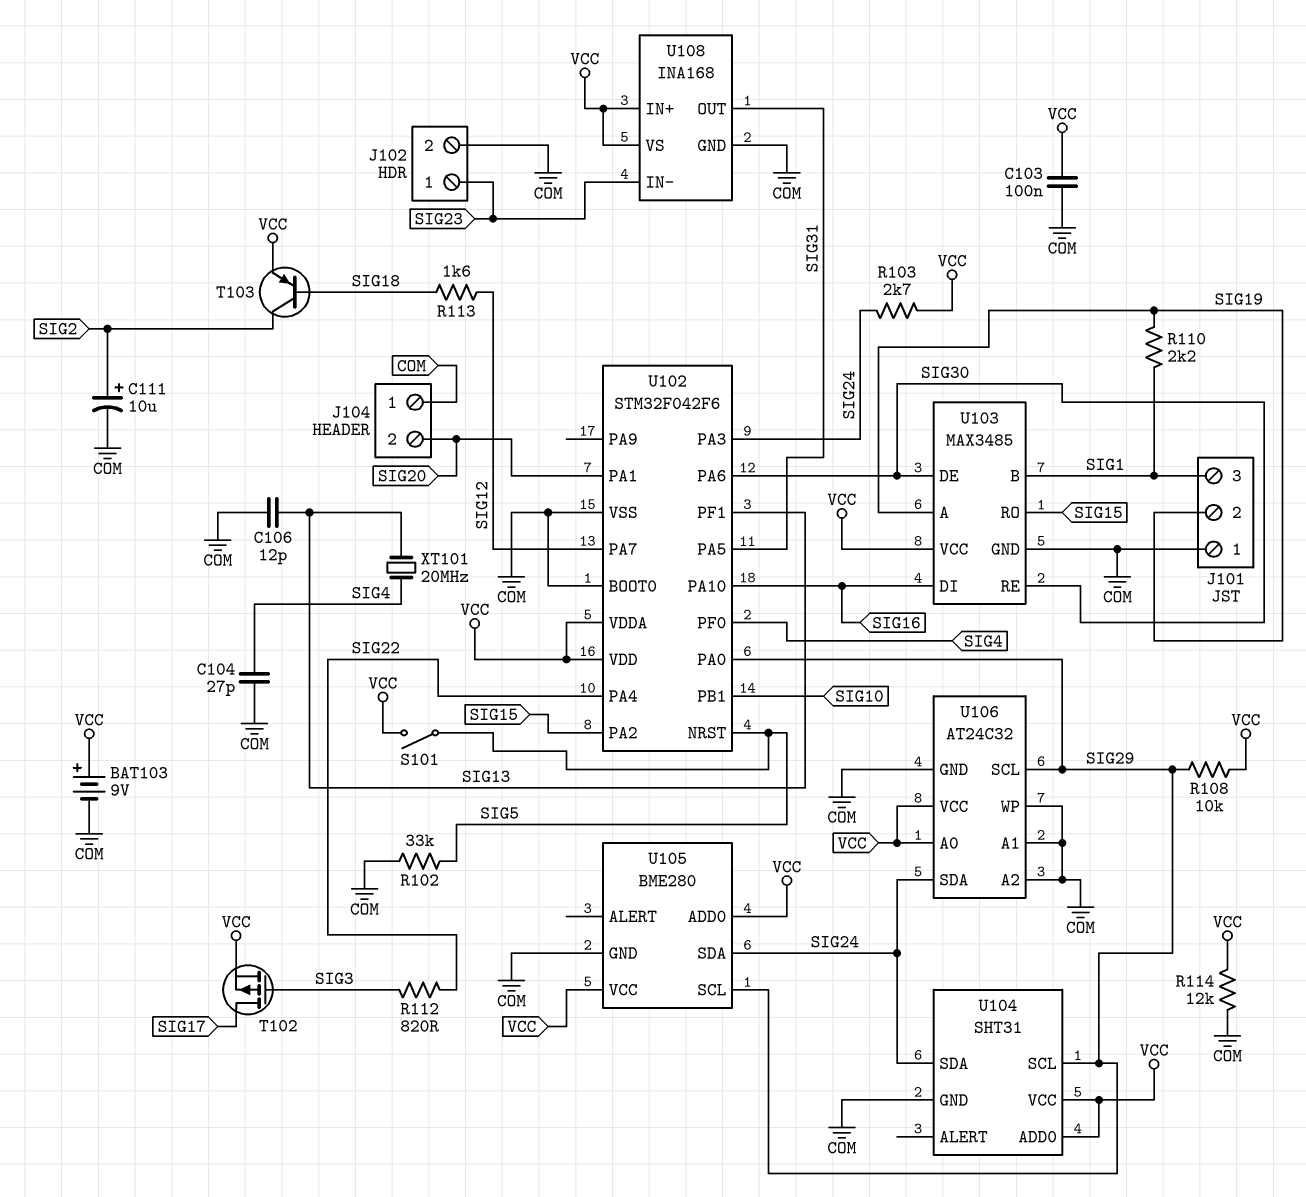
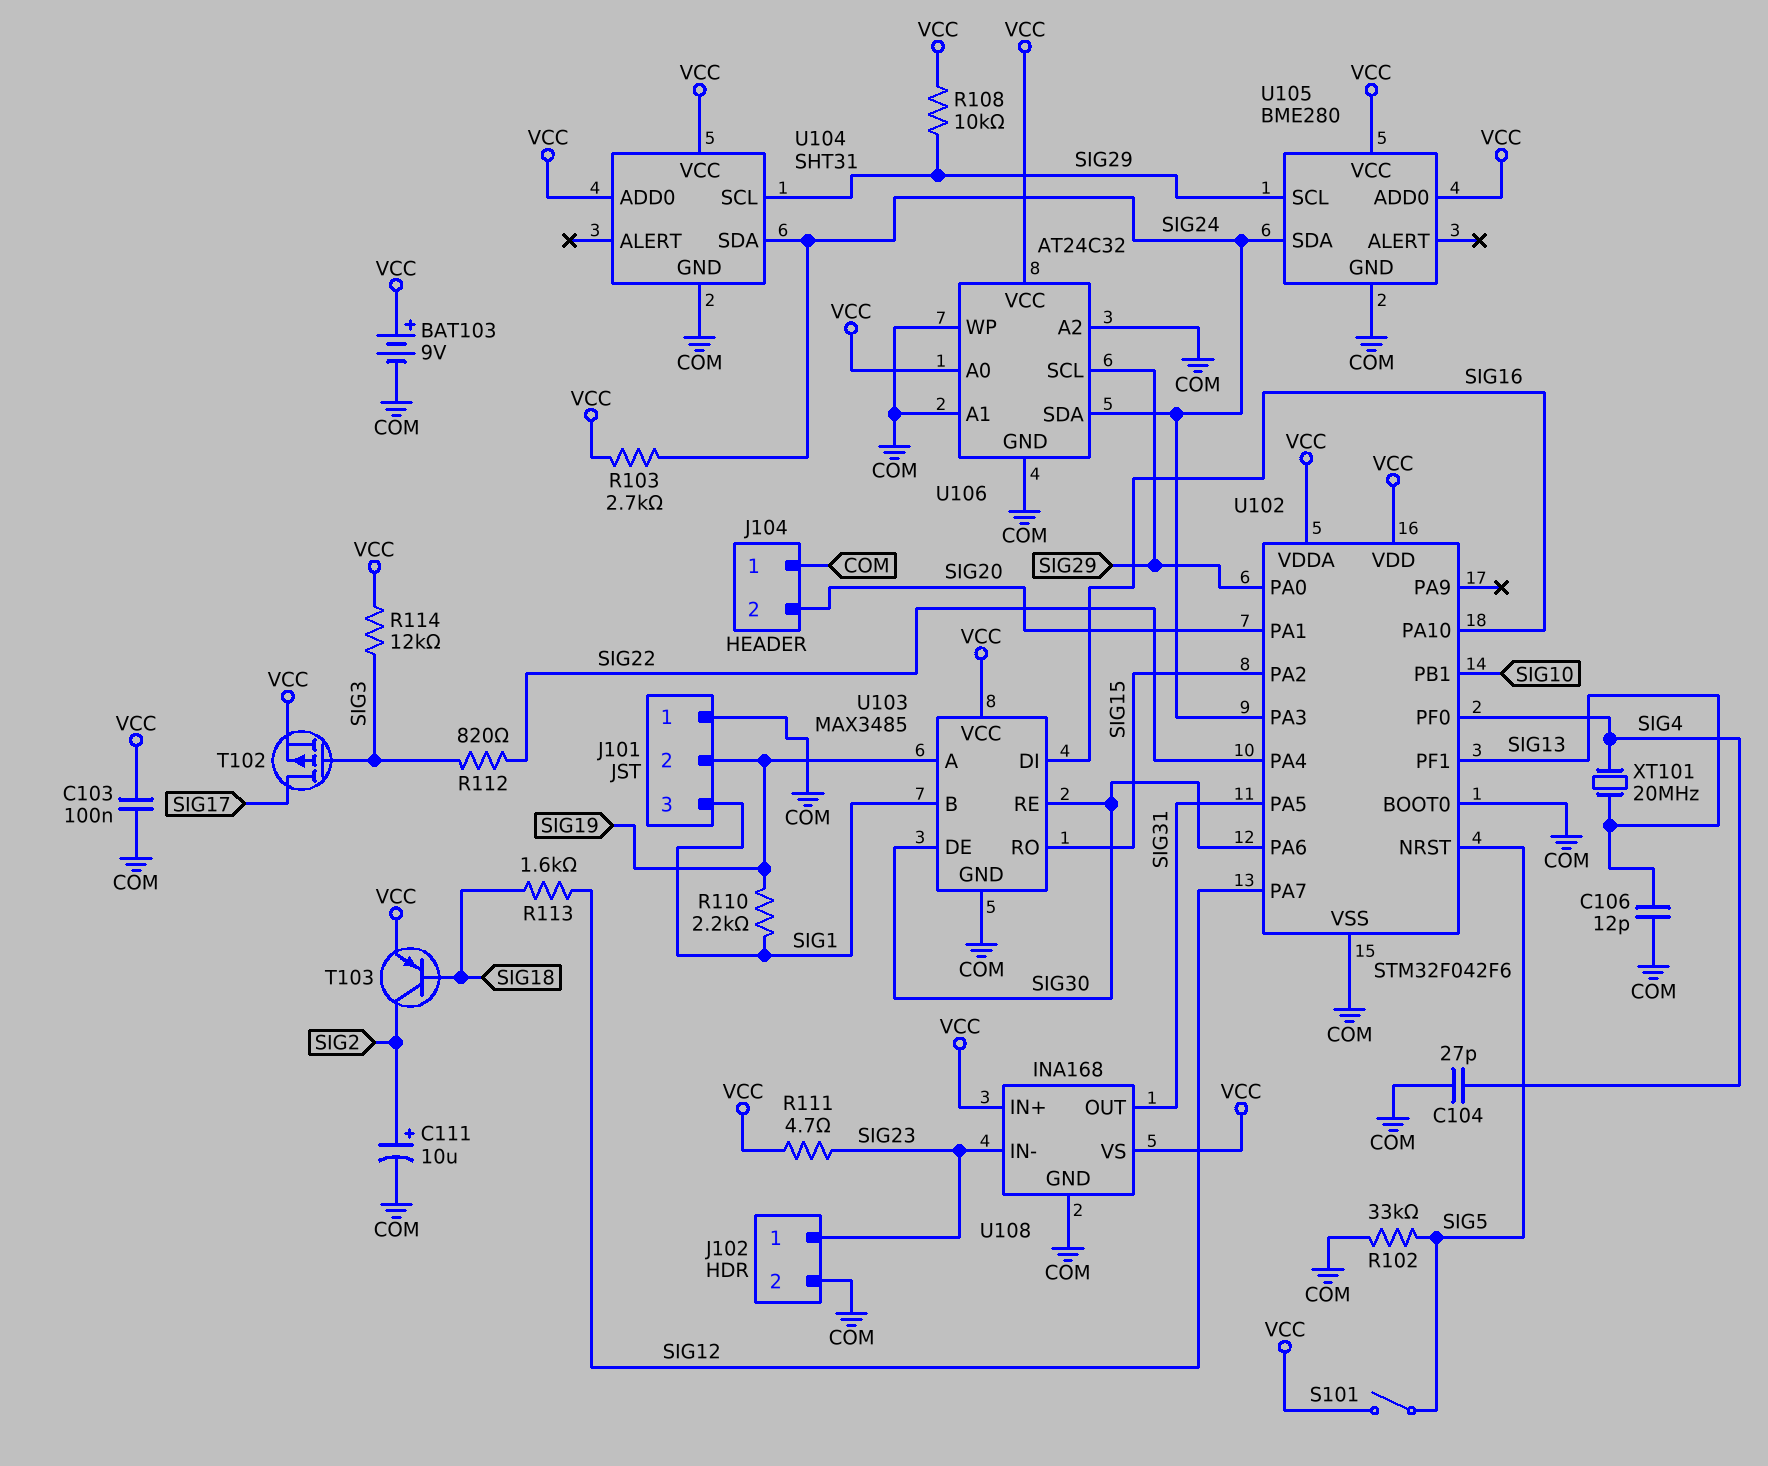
R111: none -> 4.7 (SIG23, VCC)
R114: 12k (COM, VCC) -> 12k (SIG3, VCC)

